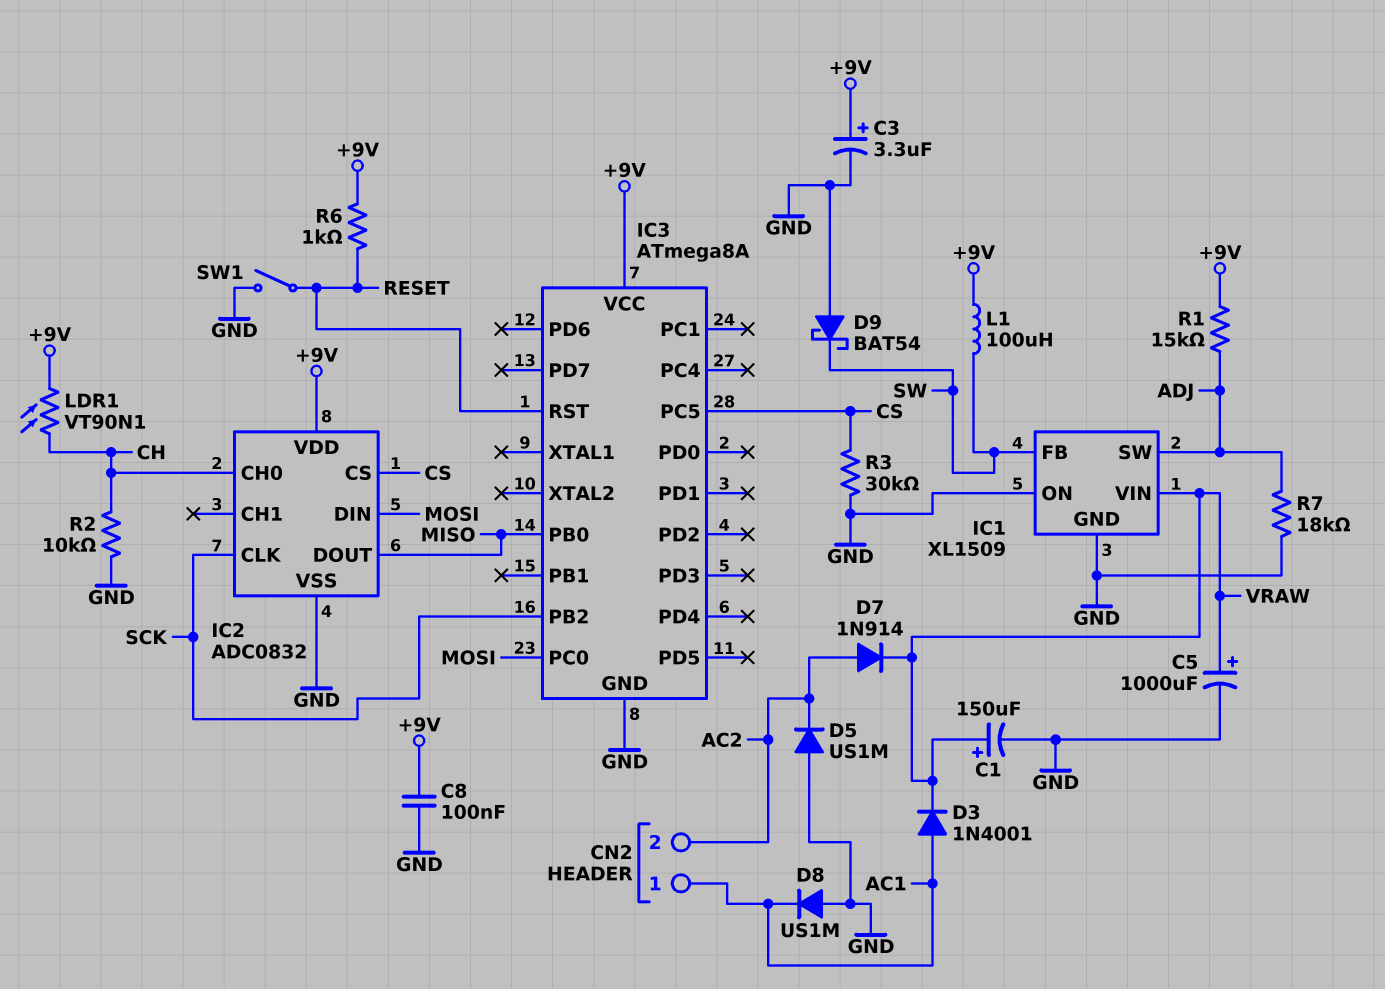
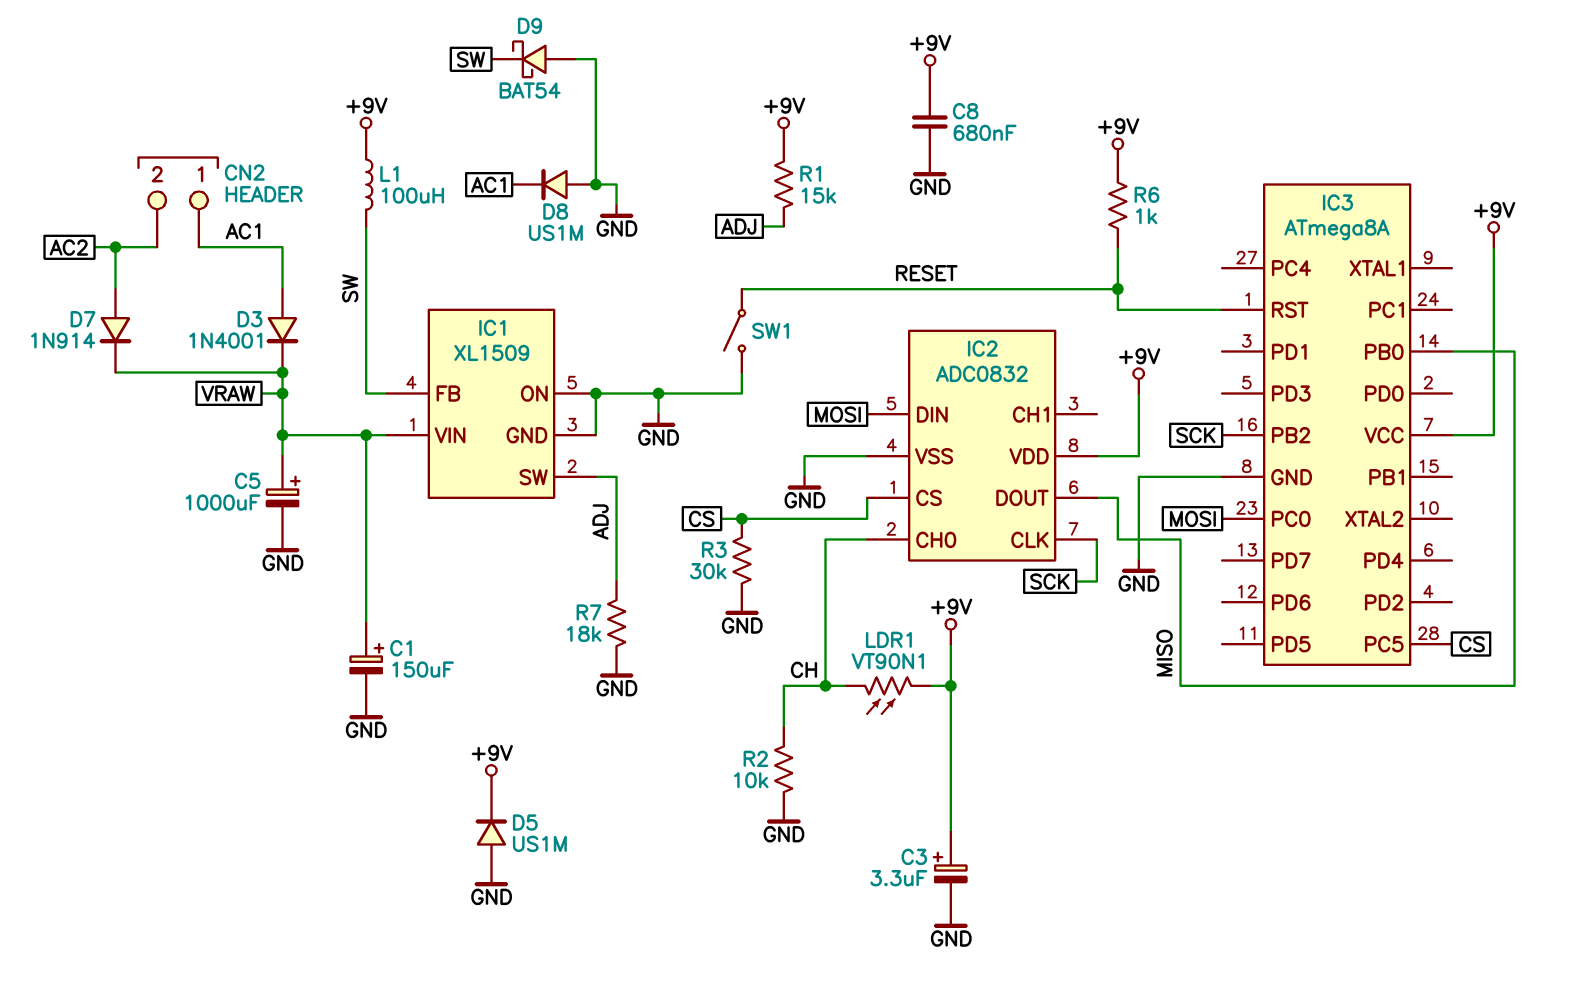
C8: 100nF (+9V, GND) -> 680nF (+9V, GND)
D5: diode US1M (A GND, K AC2) -> diode US1M (A GND, K +9V)

